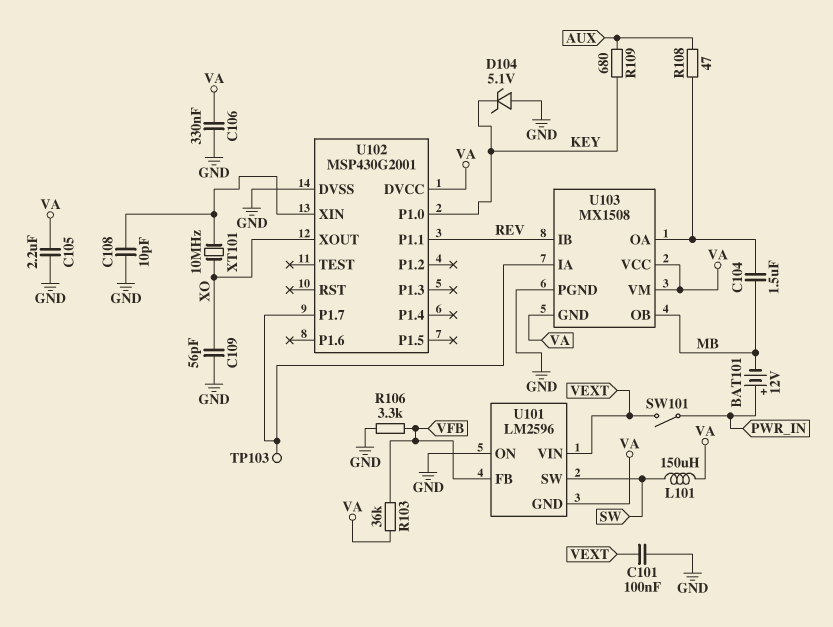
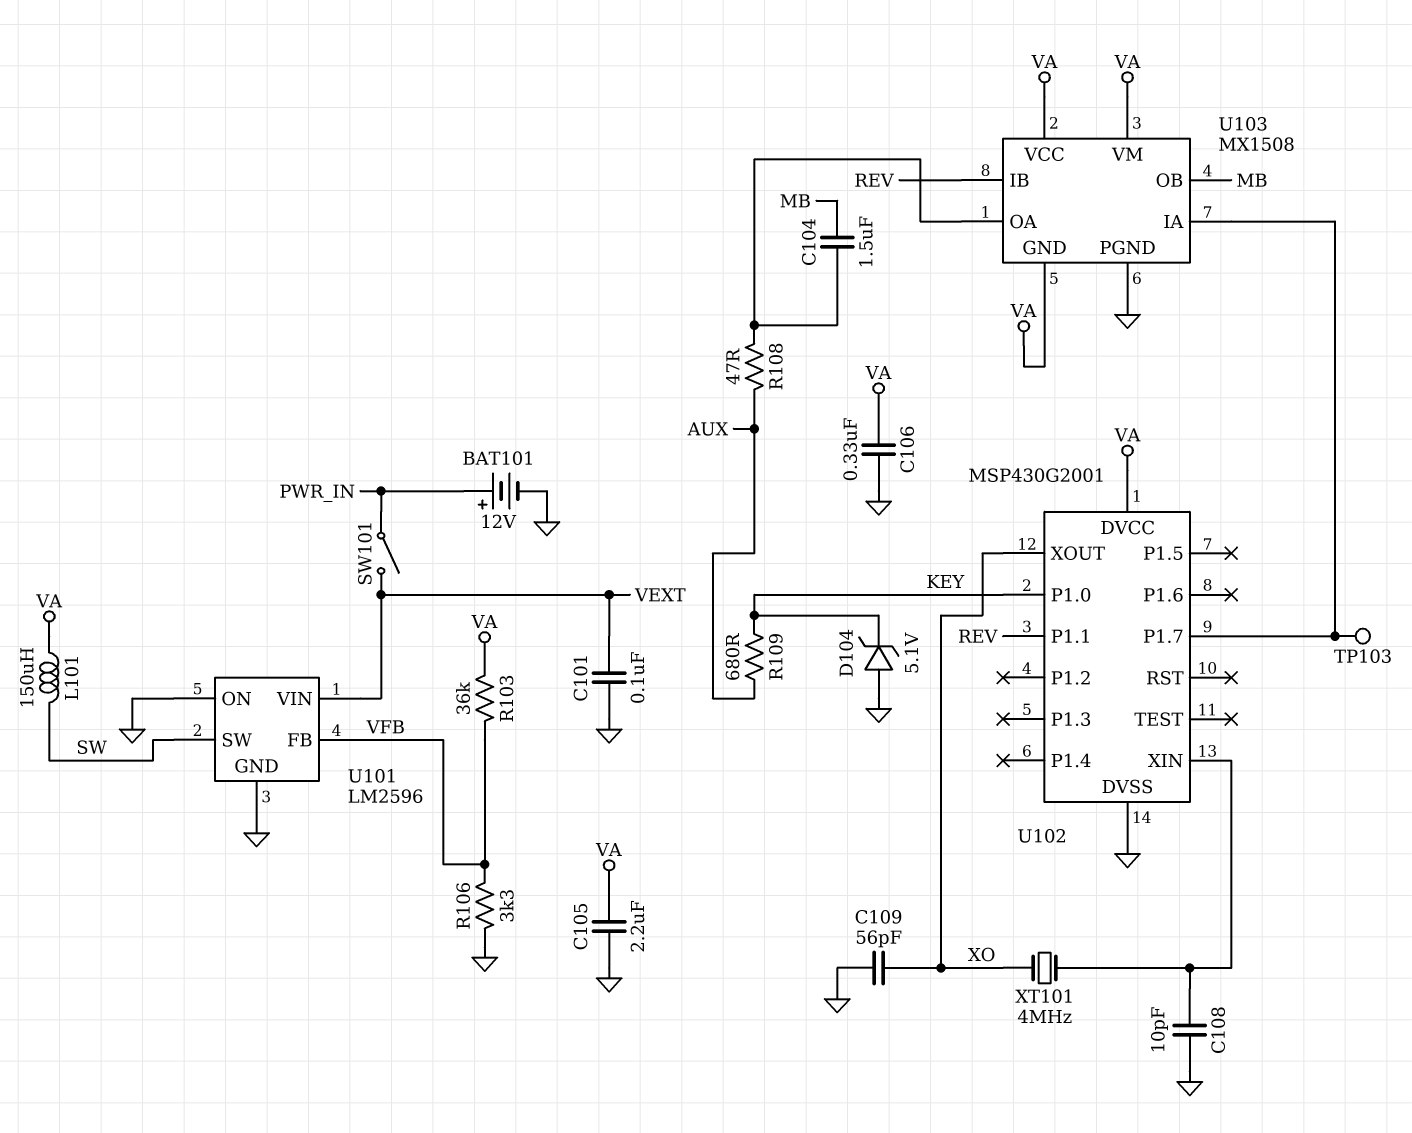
BAT101: 12V (plus PWR_IN, minus MB) -> 12V (plus PWR_IN, minus GND)
U101 pin GND: VA -> GND
XT101: 10MHz (U102/XIN, XO) -> 4MHz (U102/XIN, XO)

